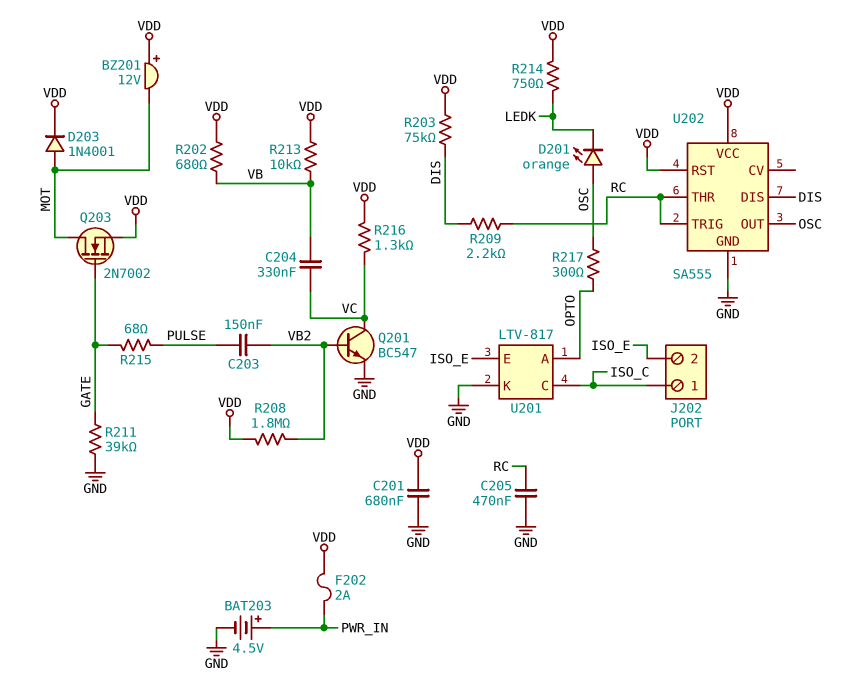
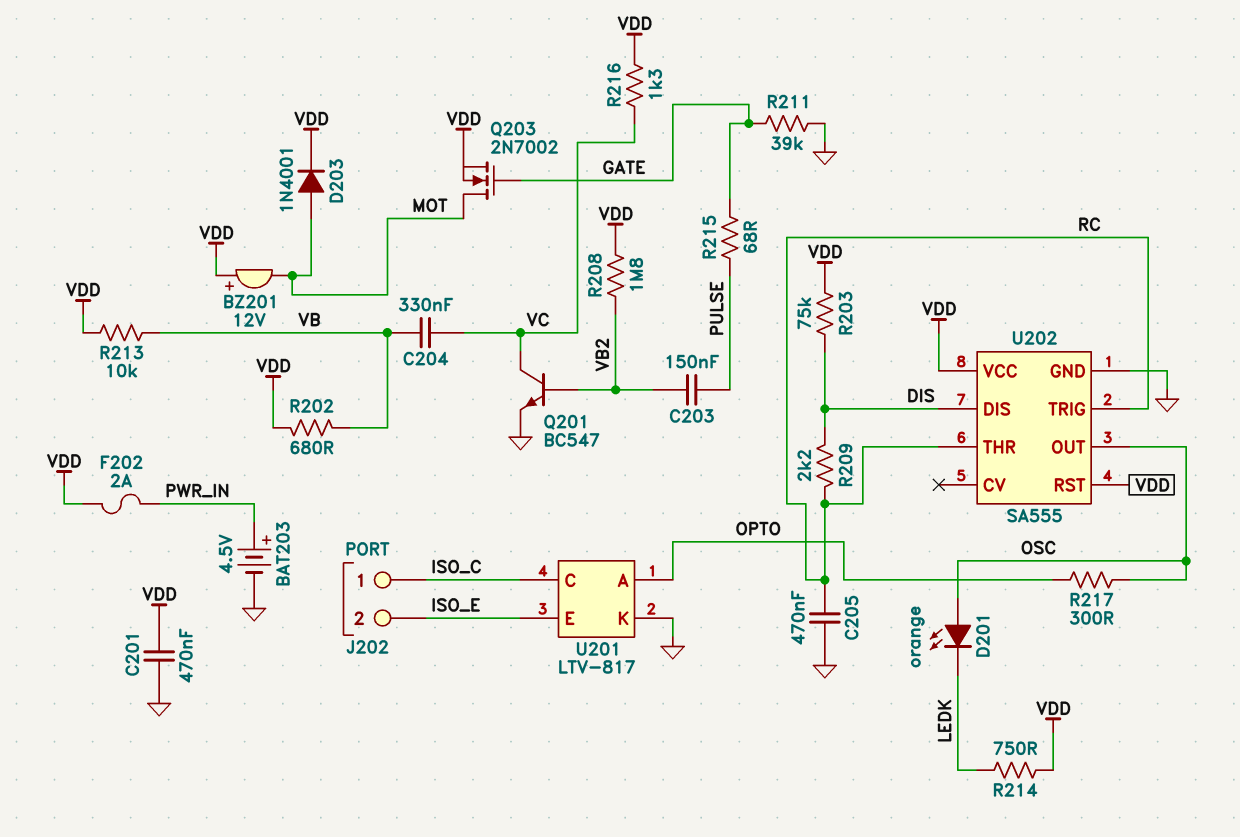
C201: 680nF (GND, VDD) -> 470nF (GND, VDD)

